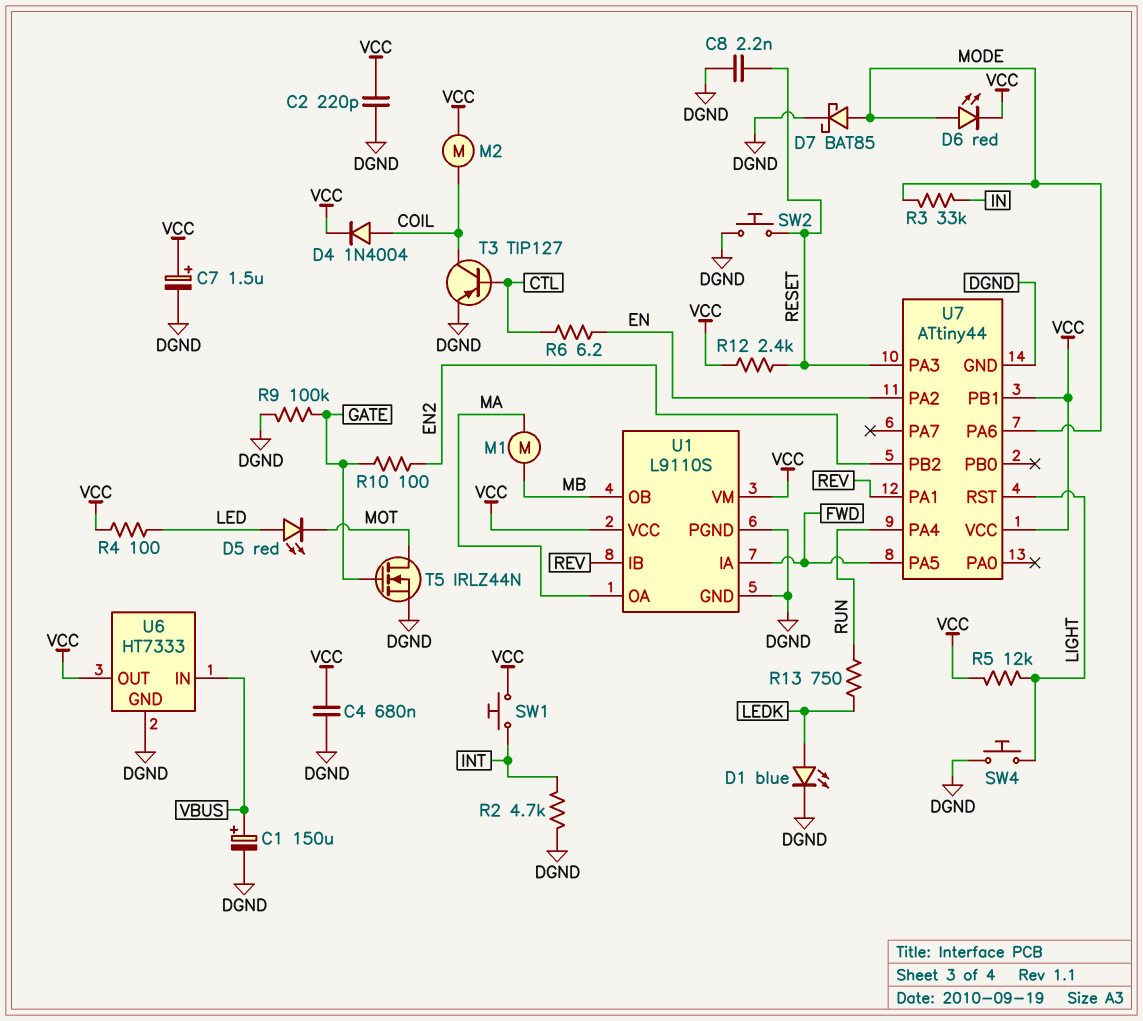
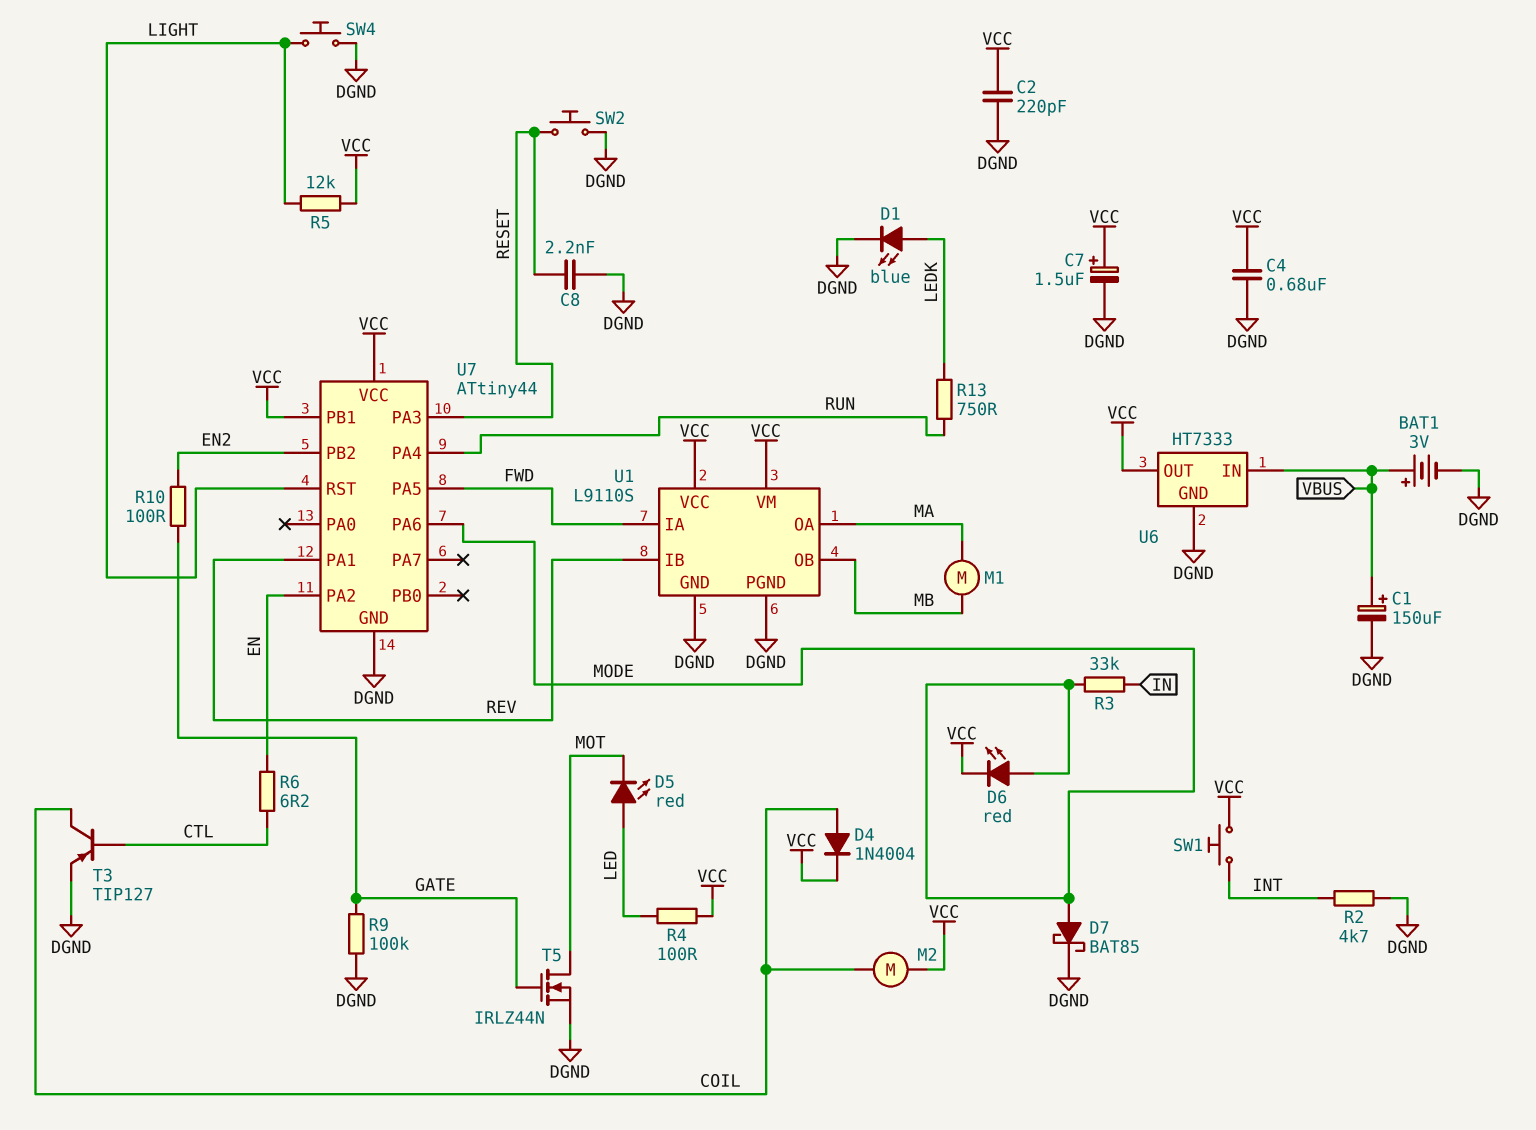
BAT1: none -> 3V (plus VBUS, minus DGND)
R12: 2.4k (RESET, VCC) -> none

